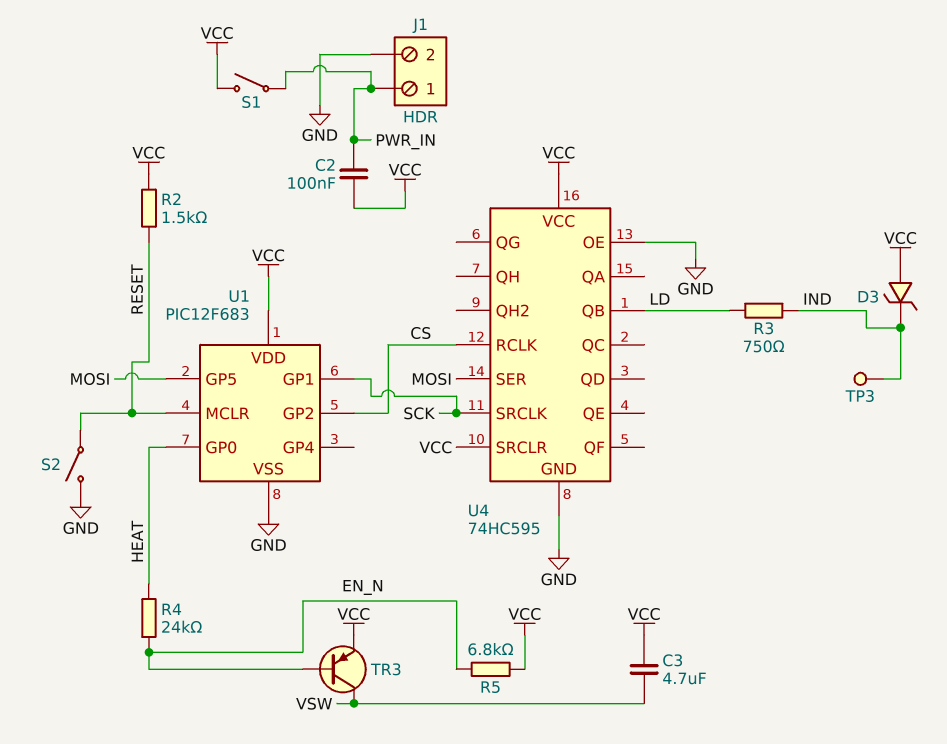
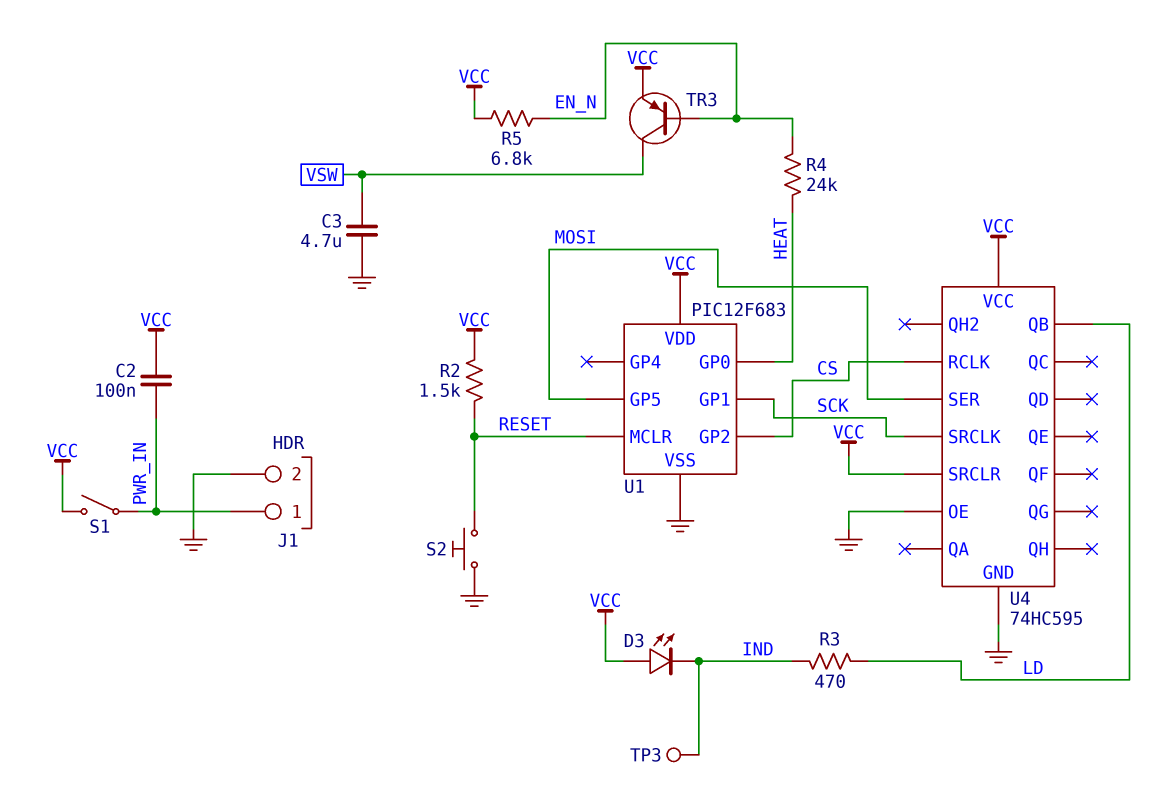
C3: 4.7uF (VCC, VSW) -> 4.7uF (GND, VSW)
D3: zener (A VCC, K IND) -> LED (A VCC, K IND)
R3: 750 (IND, LD) -> 470 (IND, LD)
S2: switch (GND, RESET) -> button (GND, RESET)

